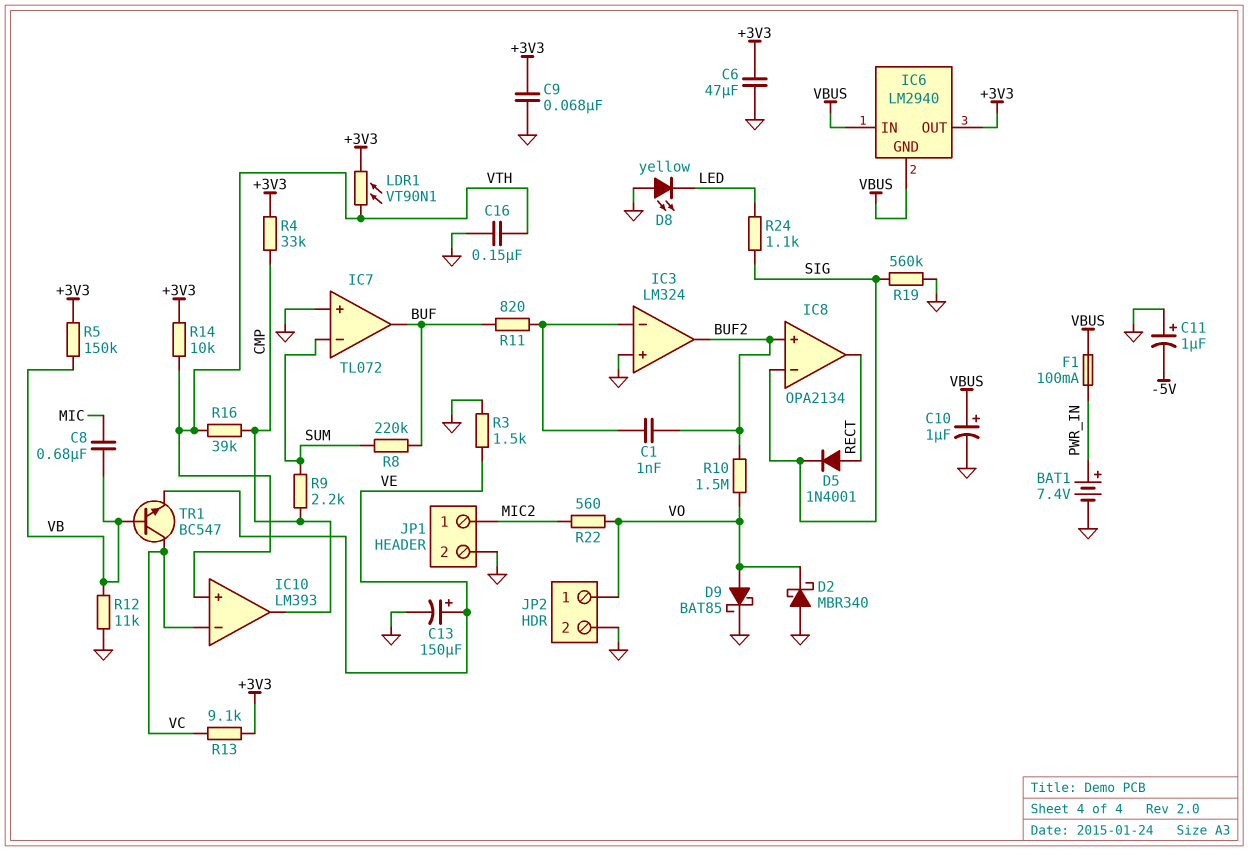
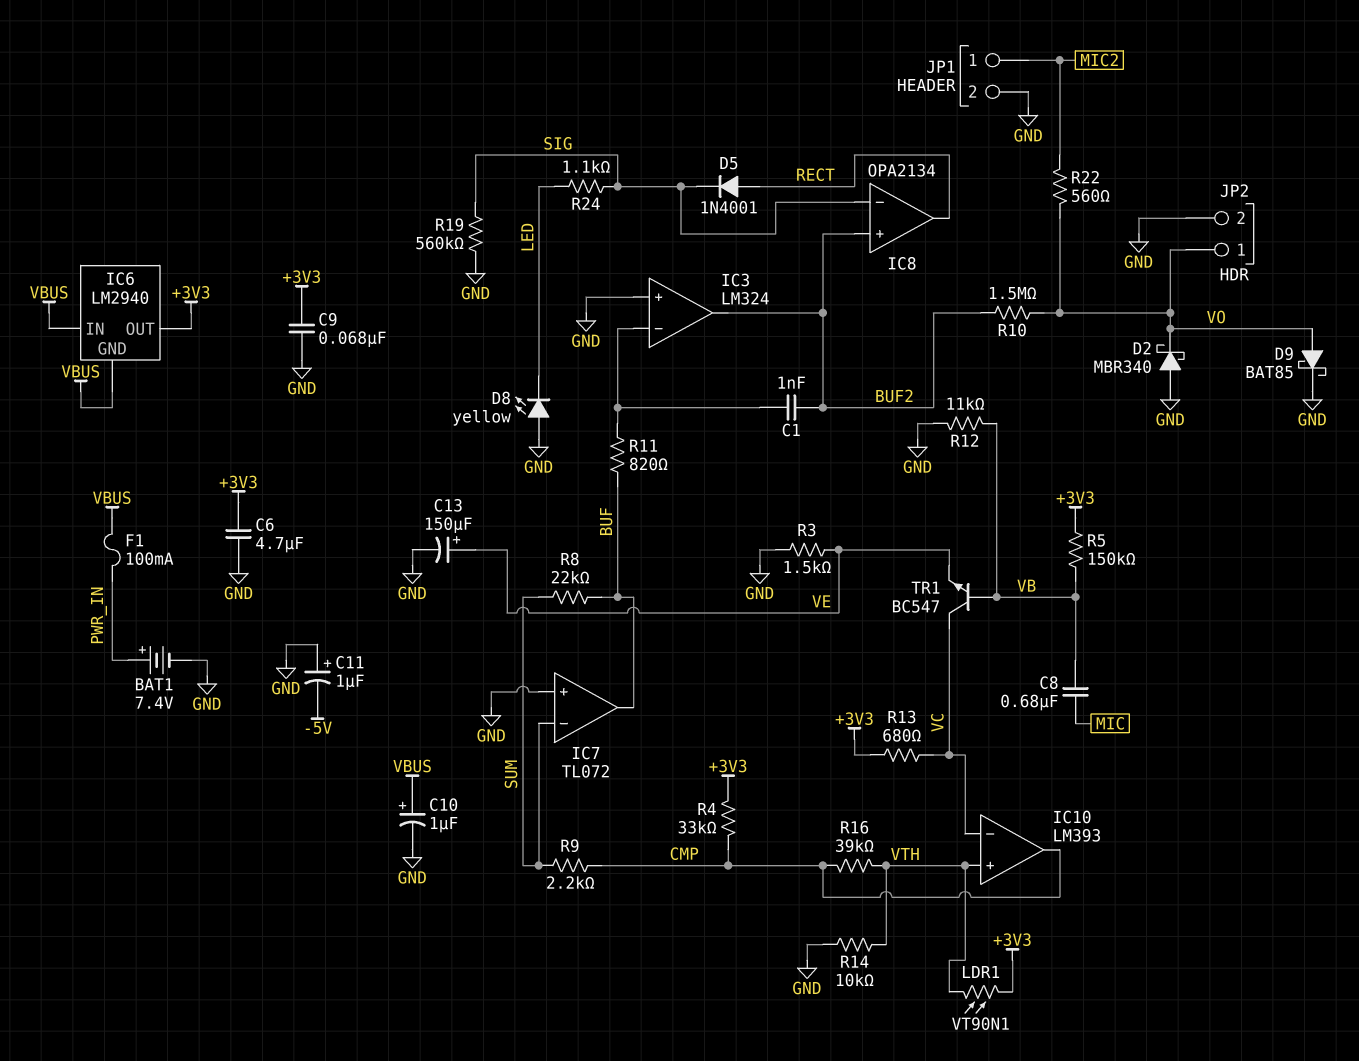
C6: 47uF (+3V3, GND) -> 4.7uF (+3V3, GND)
C16: 150nF (GND, VTH) -> none
R8: 220k (BUF, SUM) -> 22k (BUF, SUM)
R13: 9.1k (+3V3, VC) -> 680 (+3V3, VC)
R14: 10k (+3V3, VTH) -> 10k (GND, VTH)

